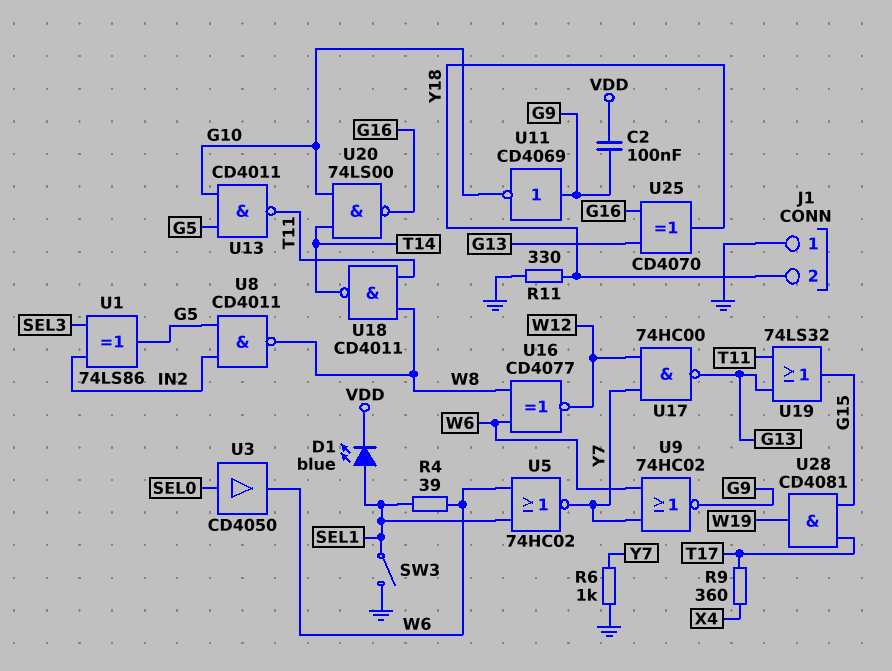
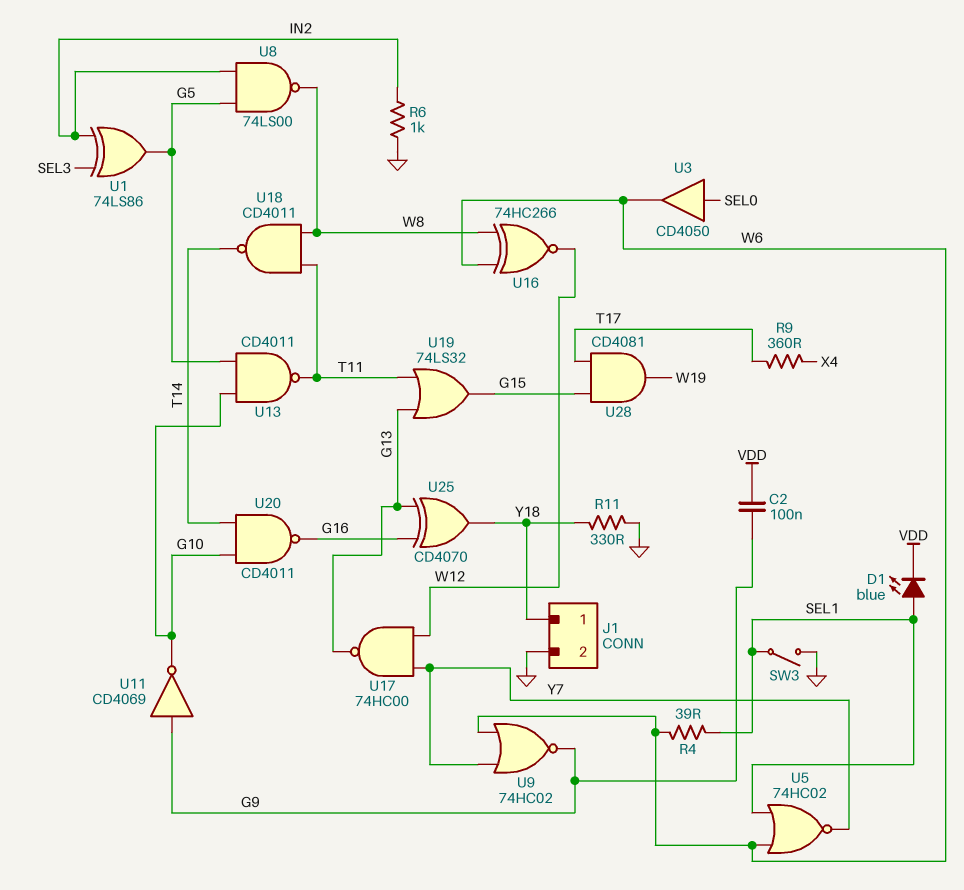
J1 pin 1: GND -> Y18
J1 pin 2: Y18 -> GND
R6: 1k (GND, Y7) -> 1k (GND, IN2)
U8: NAND CD4011 (in G5, in IN2, out W8) -> NAND 74LS00 (in G5, in IN2, out W8)
U16: XNOR CD4077 (in W6, in W8, out W12) -> XNOR 74HC266 (in W6, in W8, out W12)
U20: NAND 74LS00 (in G10, in T14, out G16) -> NAND CD4011 (in G10, in T14, out G16)

